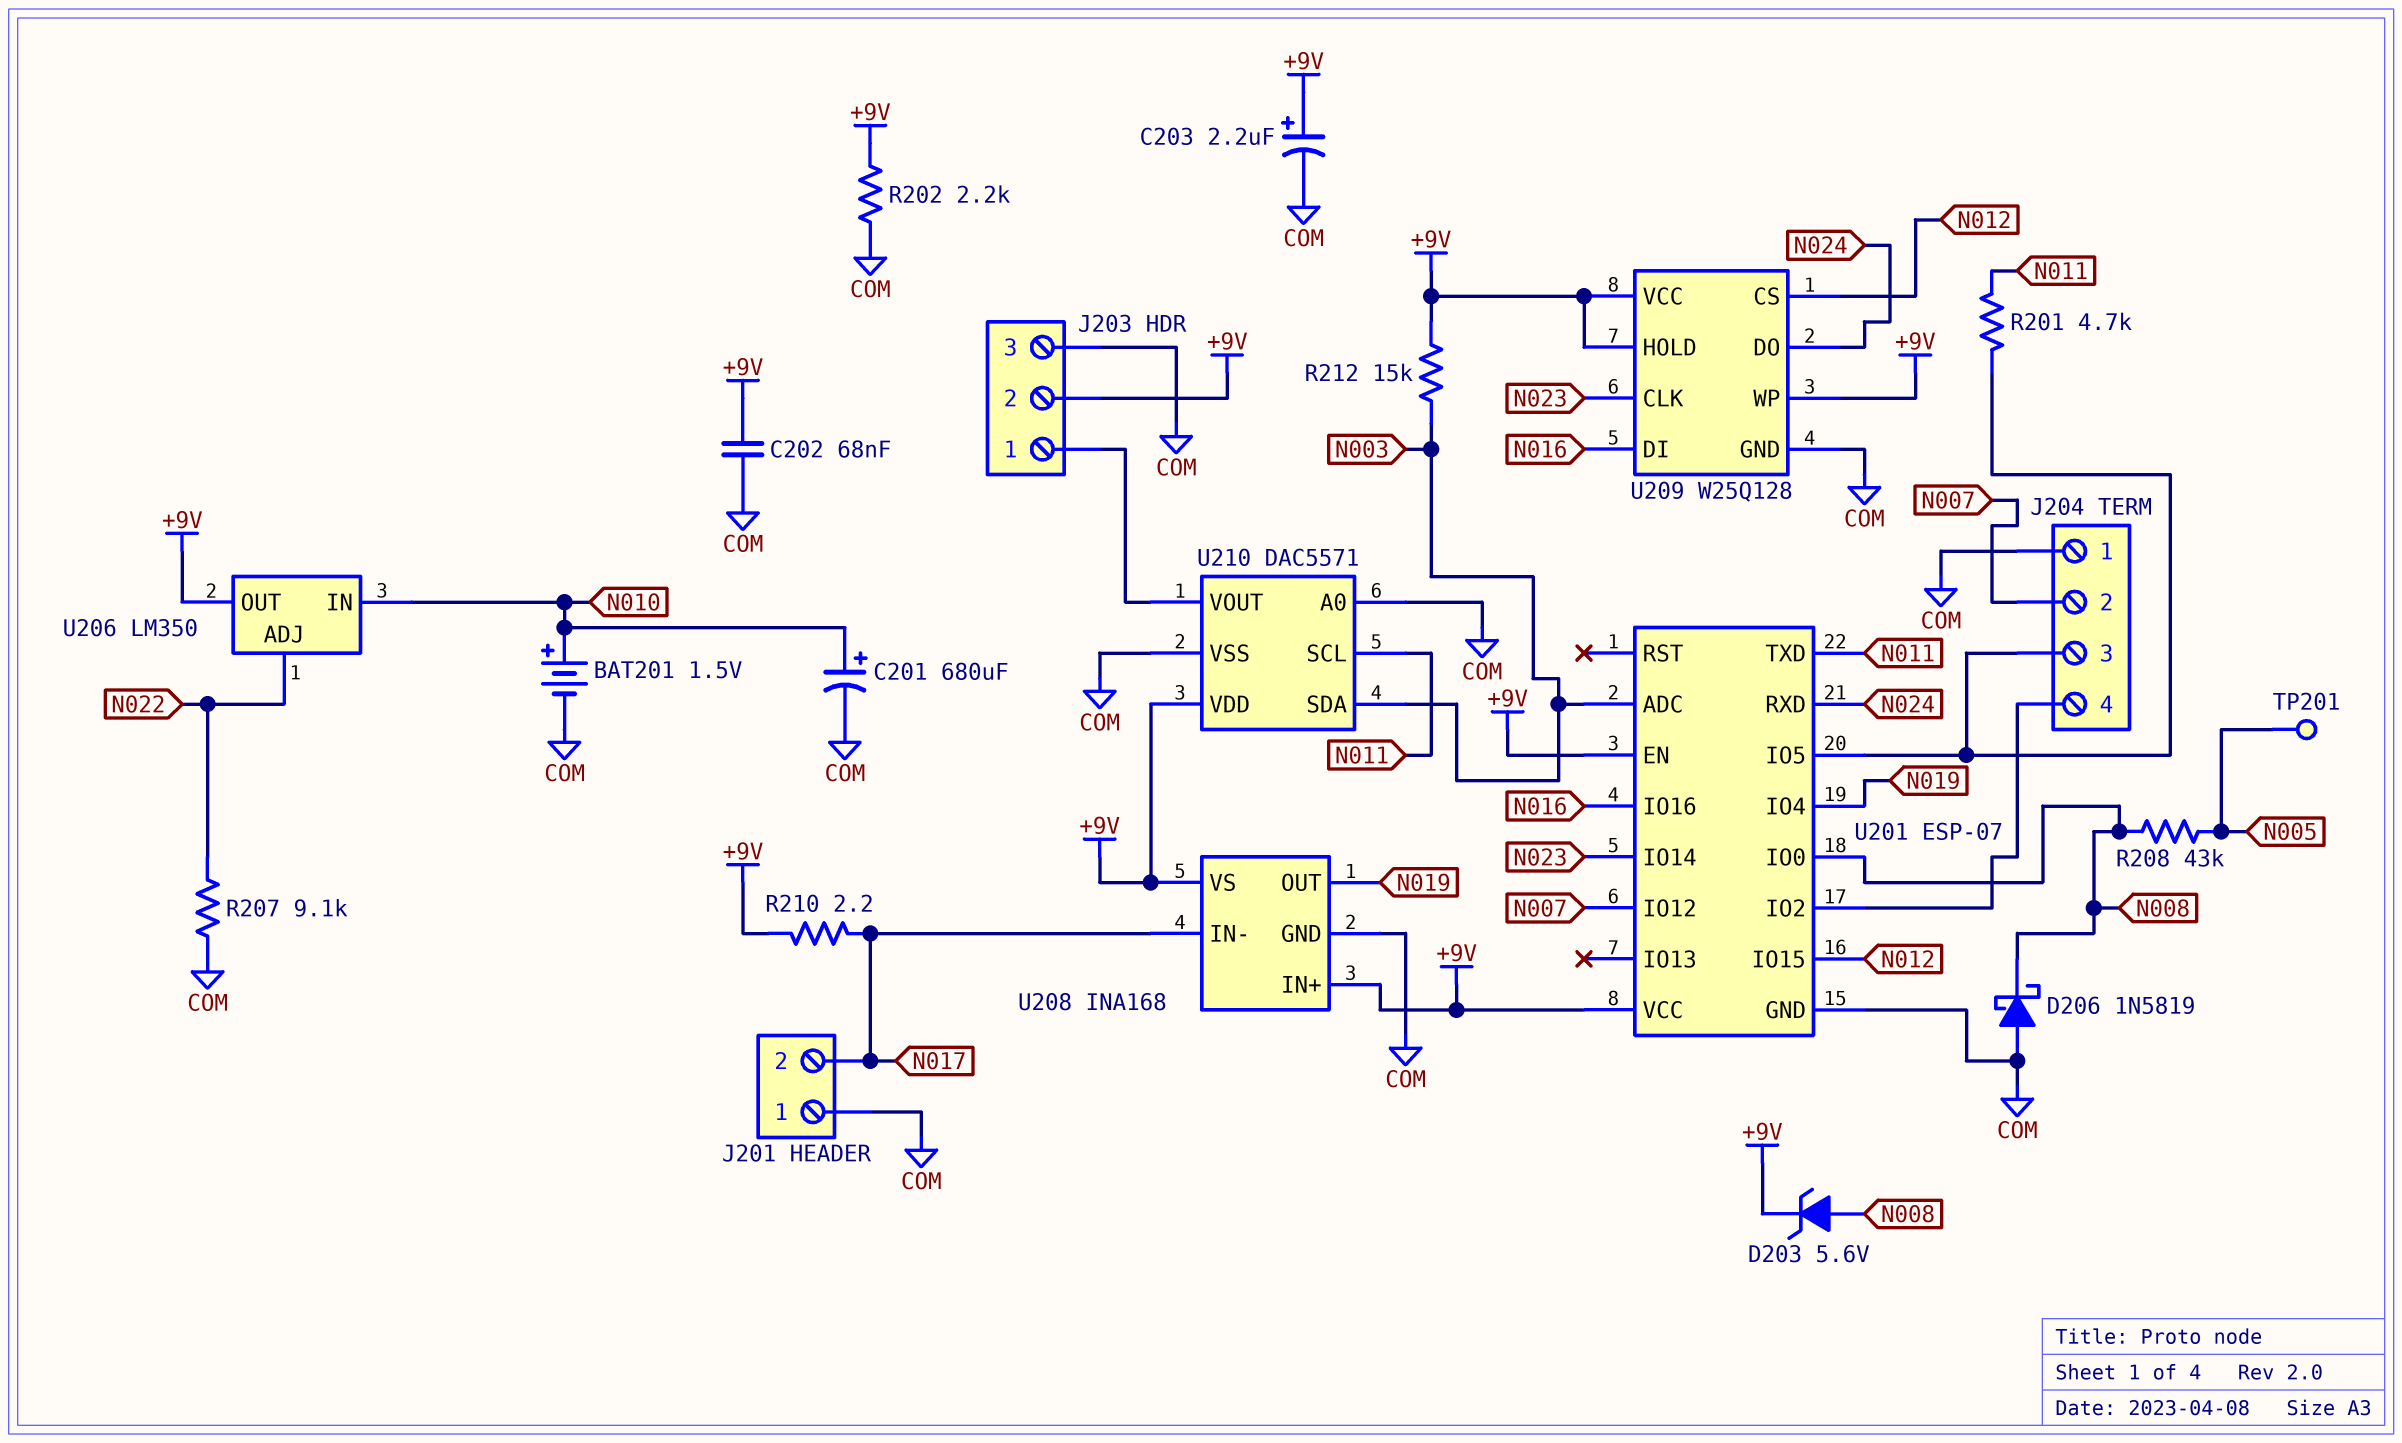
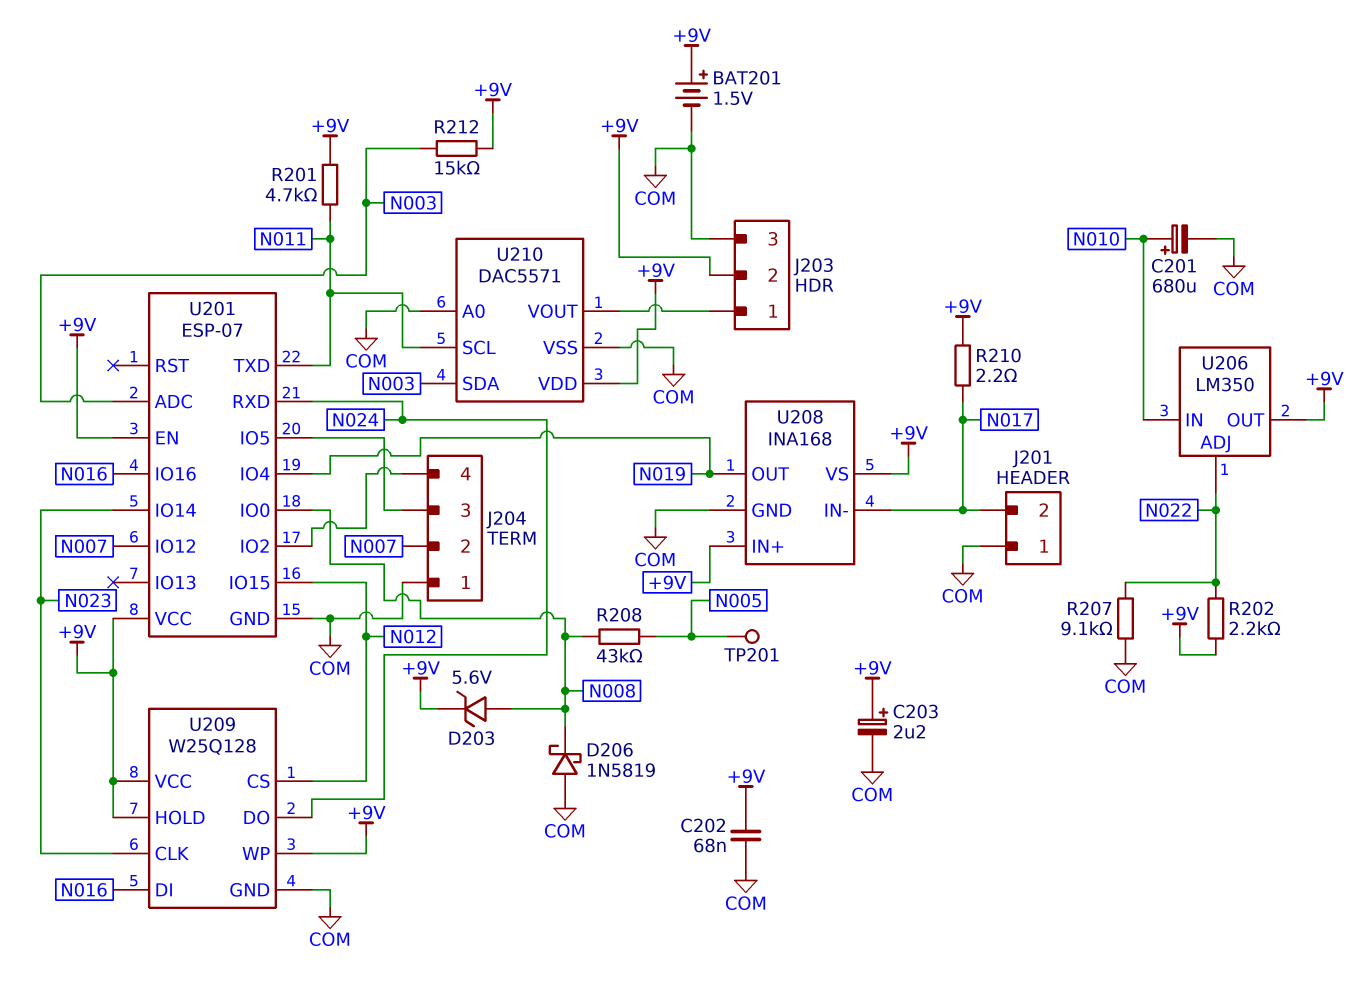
BAT201: 1.5V (plus N010, minus COM) -> 1.5V (plus +9V, minus COM)
R201: 4.7k (J204/3, N011) -> 4.7k (+9V, N011)
R202: 2.2k (+9V, COM) -> 2.2k (+9V, N022)

